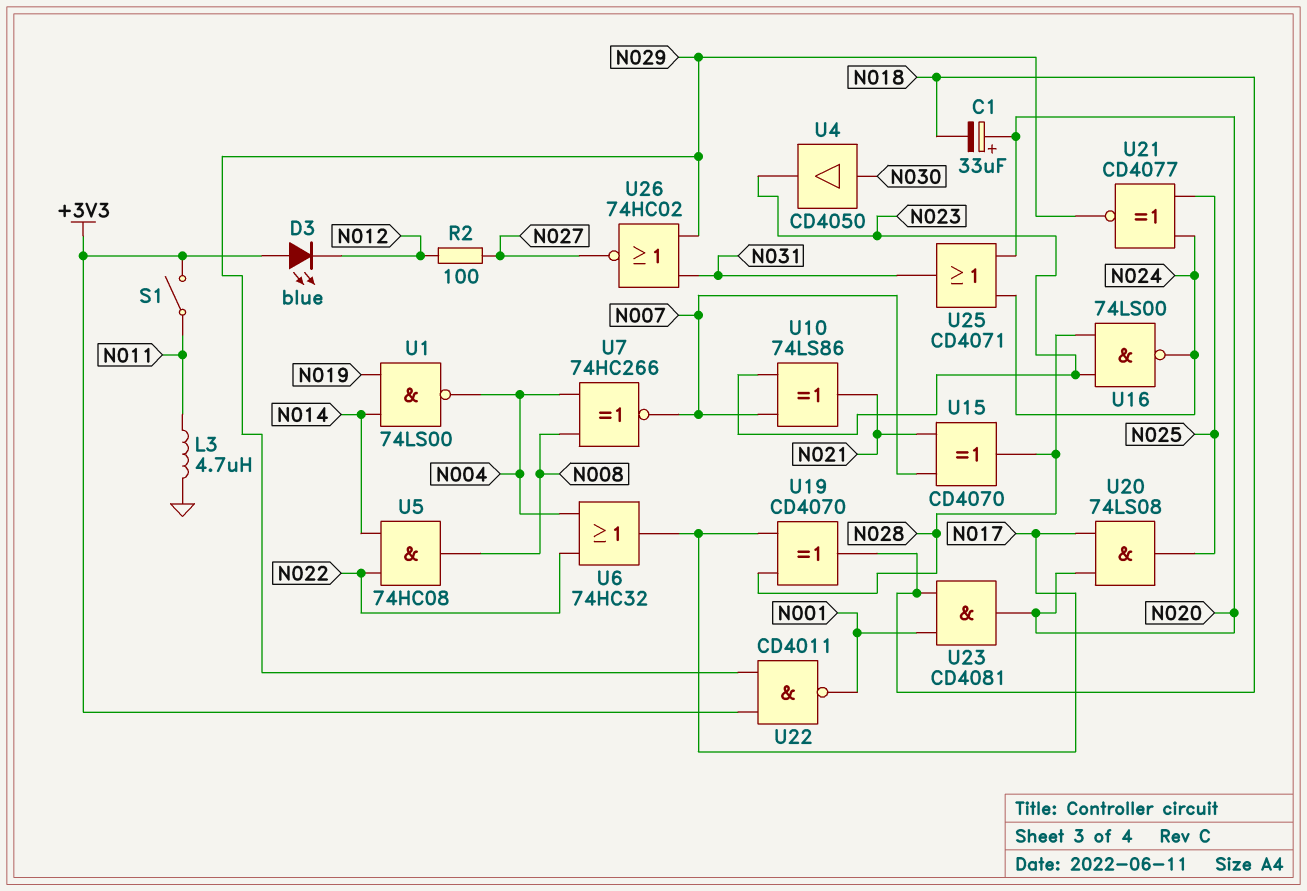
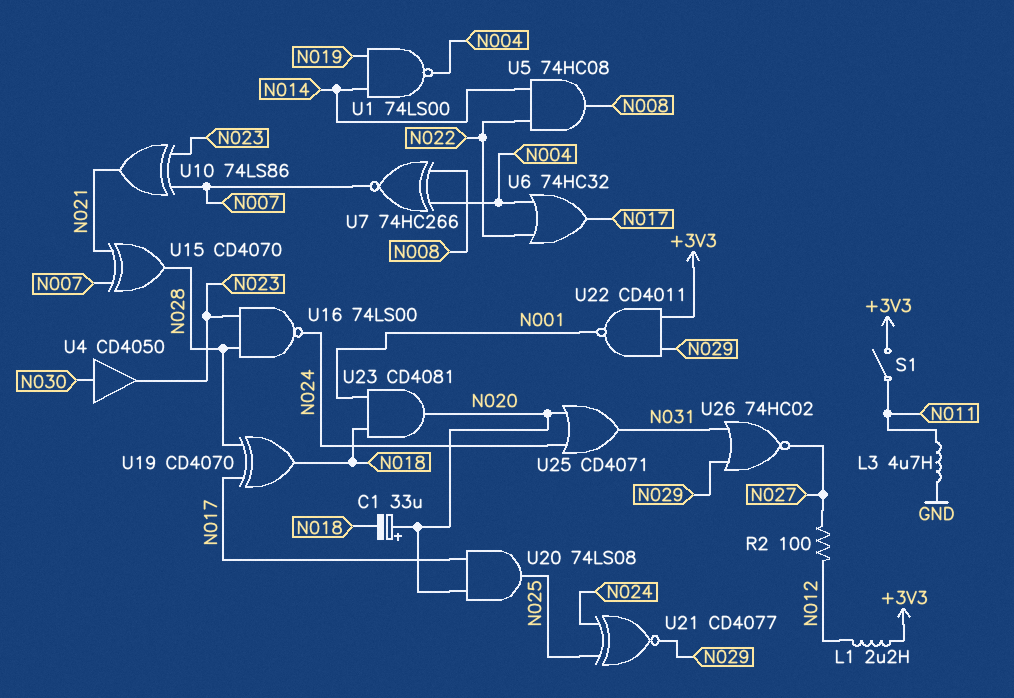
D3: LED blue (A +3V3, K N012) -> none
L1: none -> 2.2uH (+3V3, N012)

